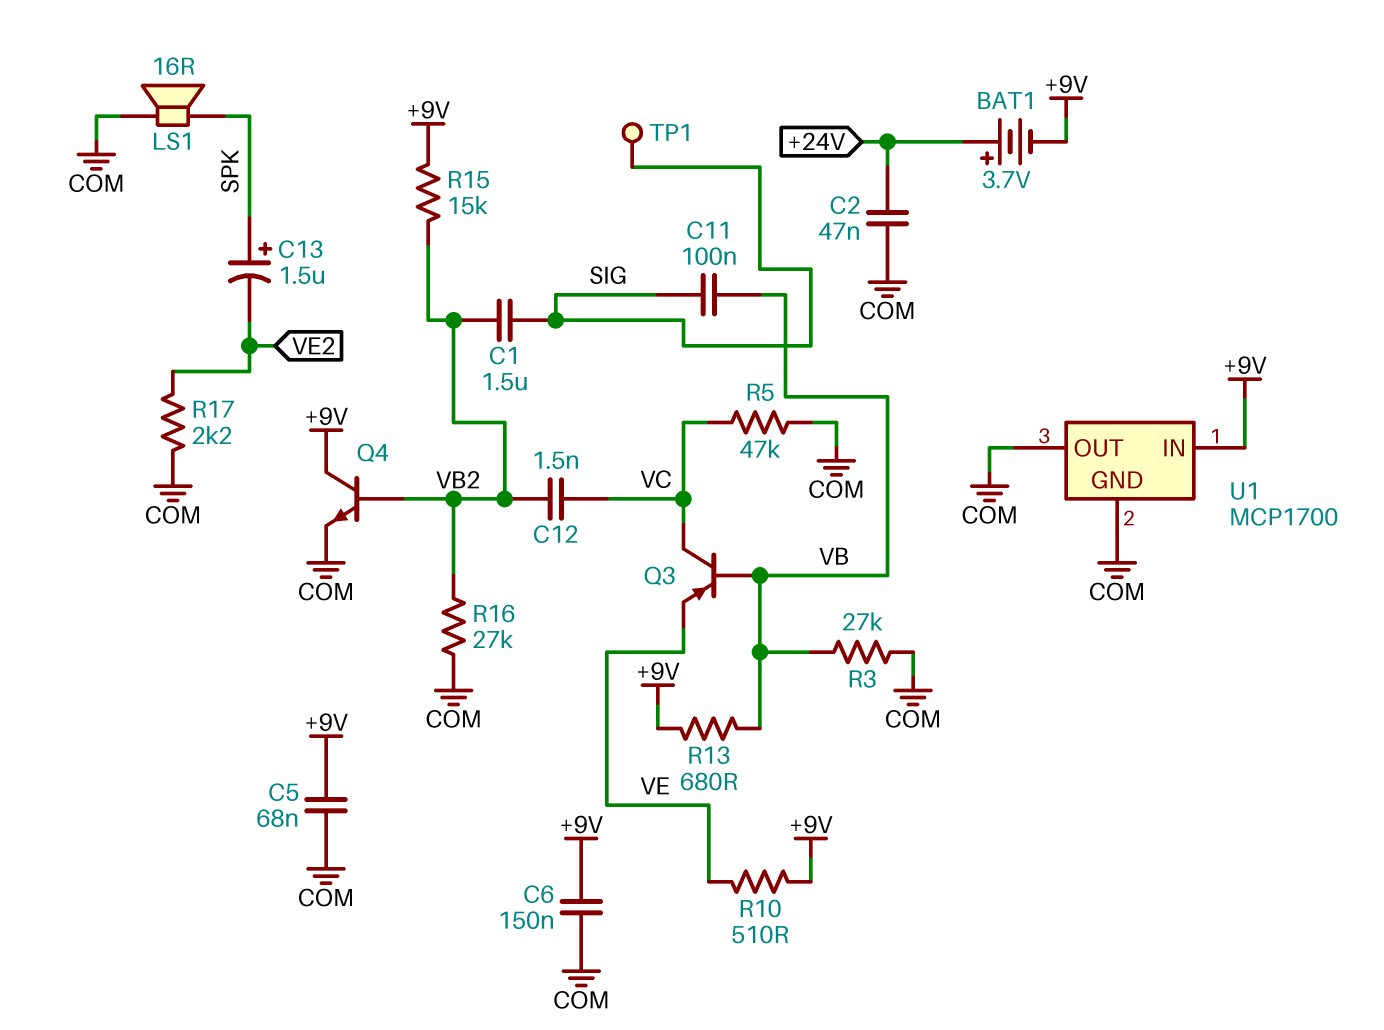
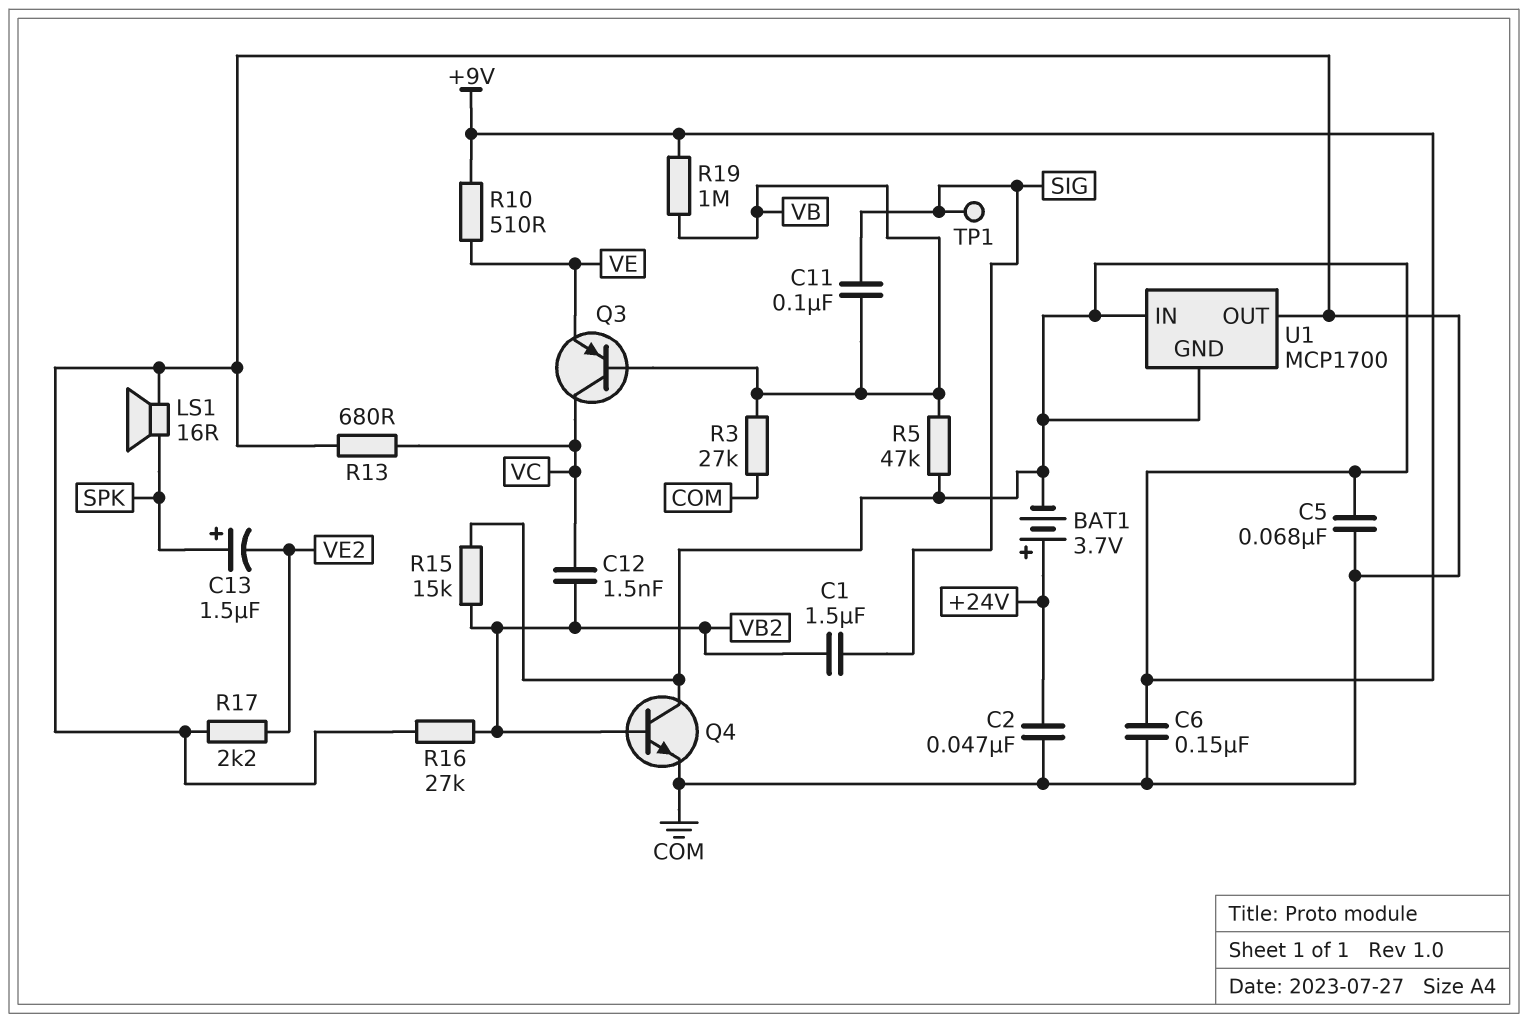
R5: 47k (COM, VC) -> 47k (+9V, VB)
R13: 680 (+9V, VB) -> 680 (COM, VC)
R19: none -> 1M (+9V, VB)
U1 pin GND: COM -> +9V

